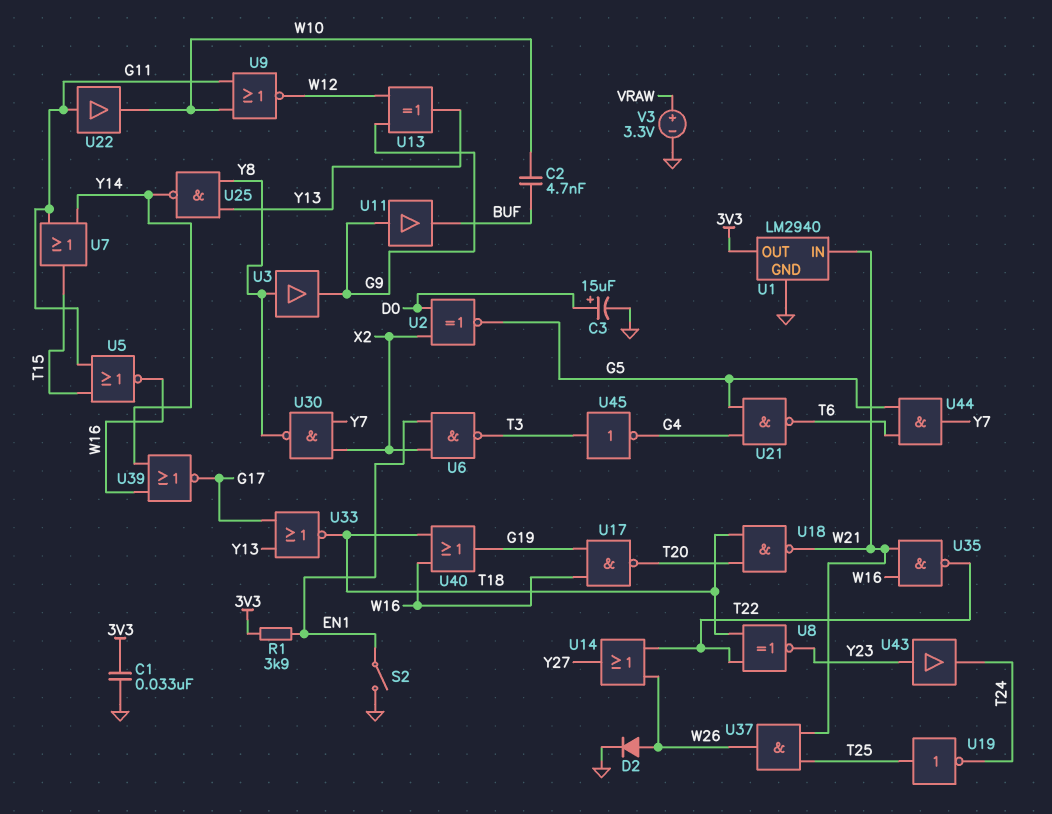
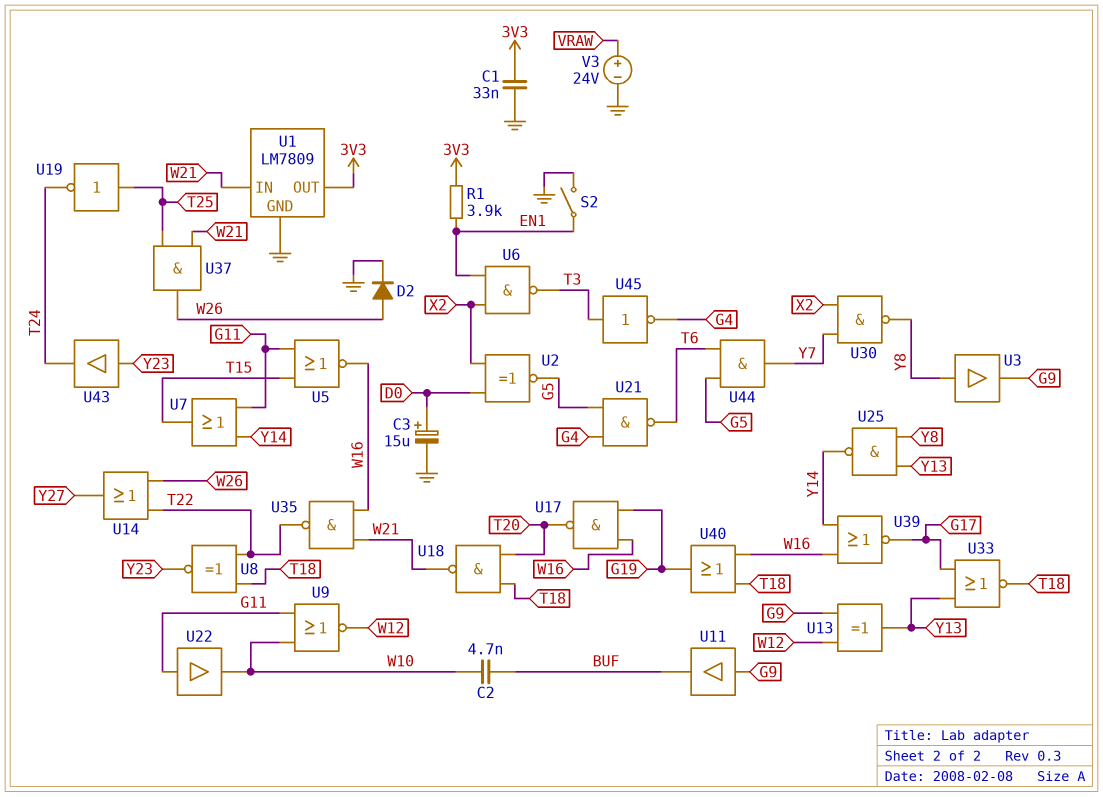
U1: LM2940 -> LM7809
V3: 3.3V (plus VRAW, minus GND) -> 24V (plus VRAW, minus GND)

